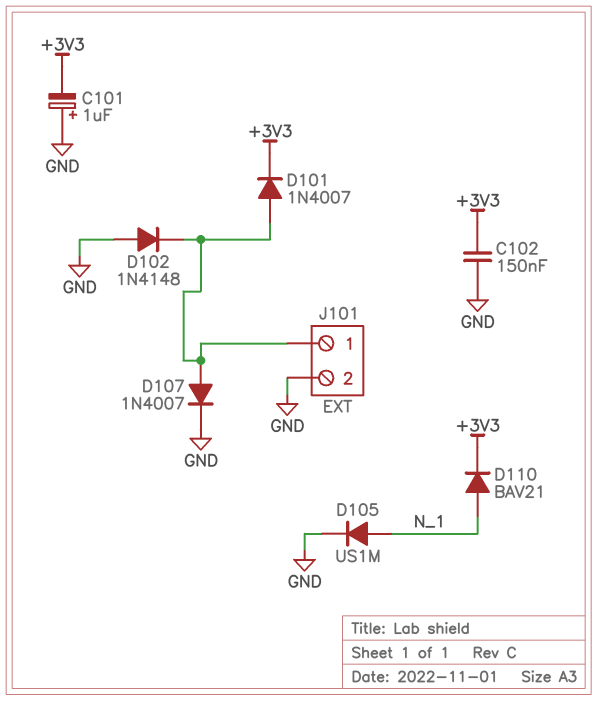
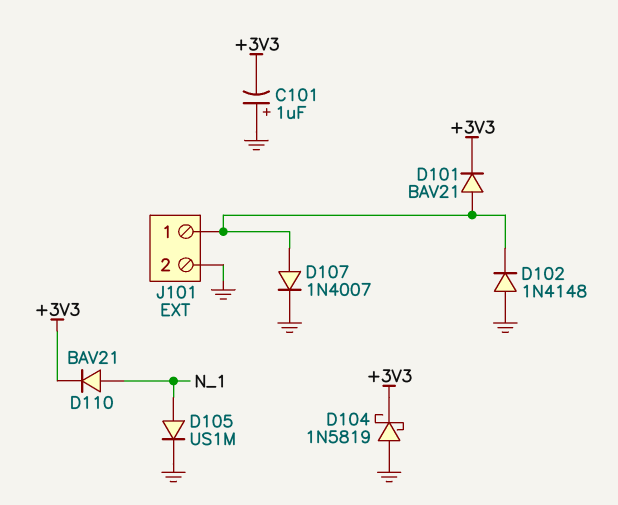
C102: 150nF (+3V3, GND) -> none
D101: diode 1N4007 (A J101/1, K +3V3) -> diode BAV21 (A J101/1, K +3V3)
D104: none -> schottky 1N5819 (A GND, K +3V3)

